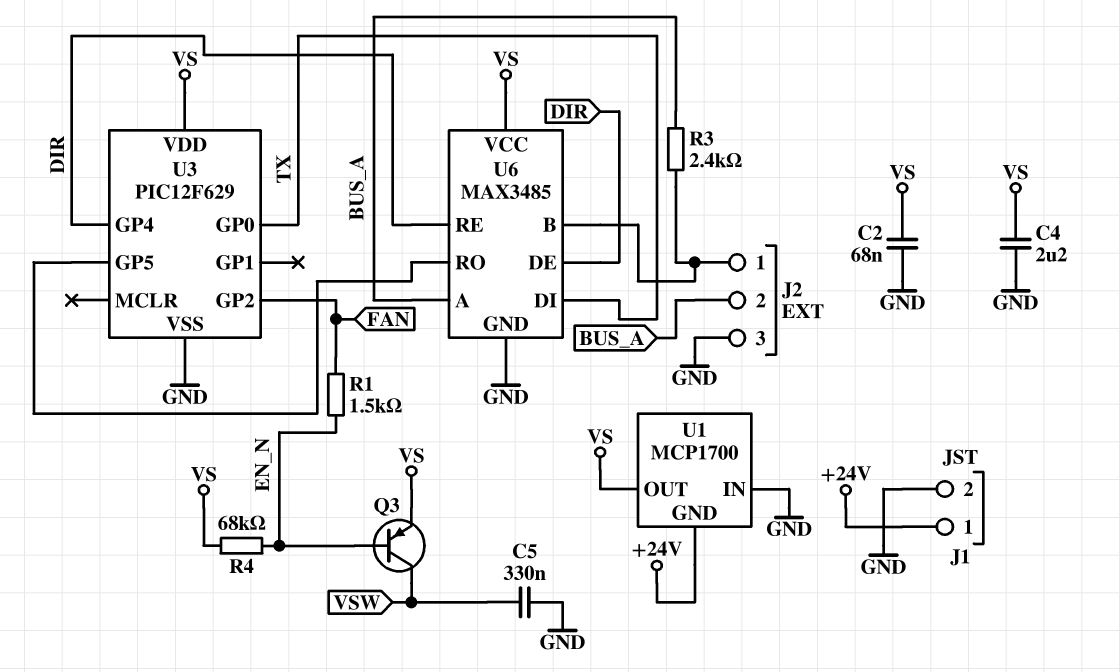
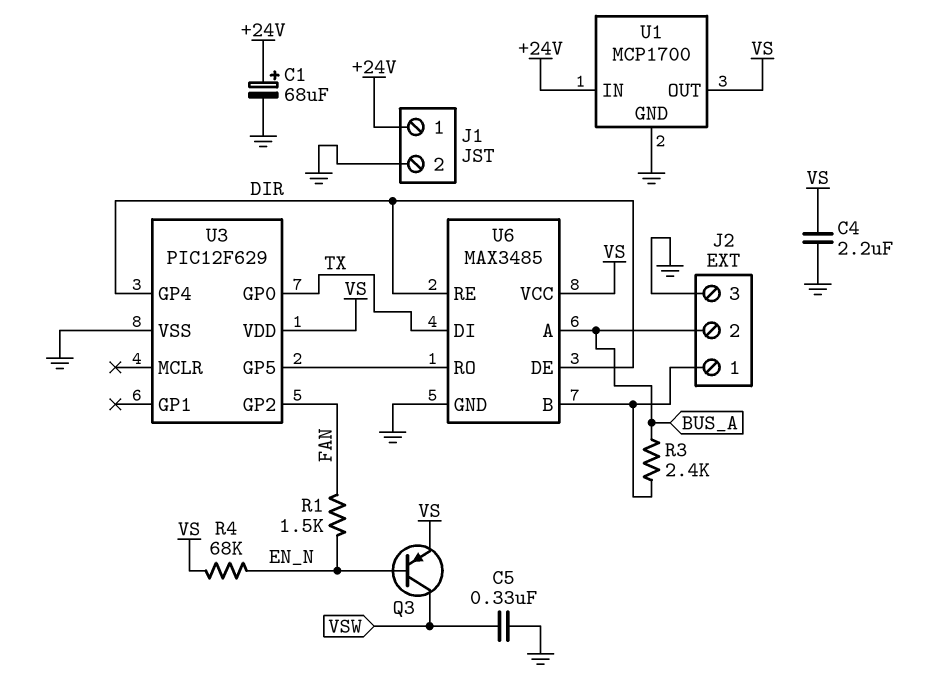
C1: none -> 68uF (plus +24V, minus GND)
C2: 68nF (GND, VS) -> none
U1 pin GND: +24V -> GND
U1 pin IN: GND -> +24V

